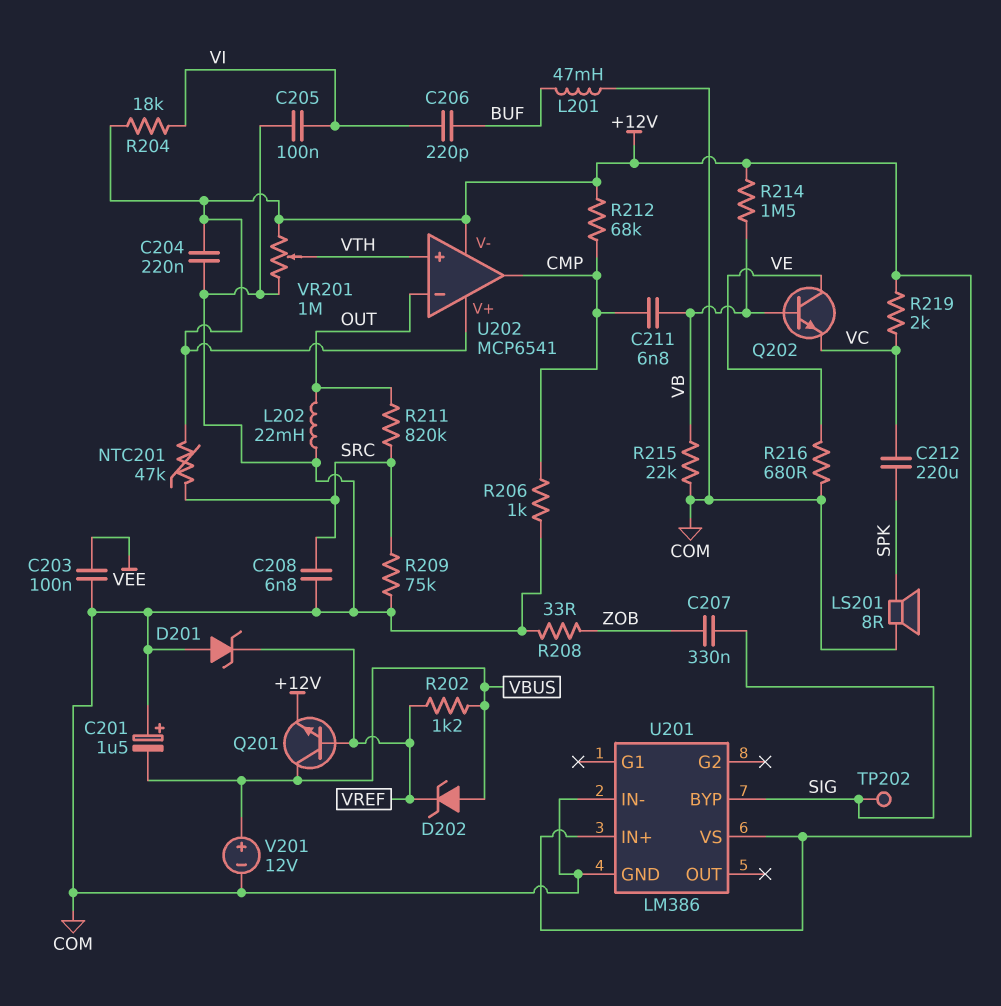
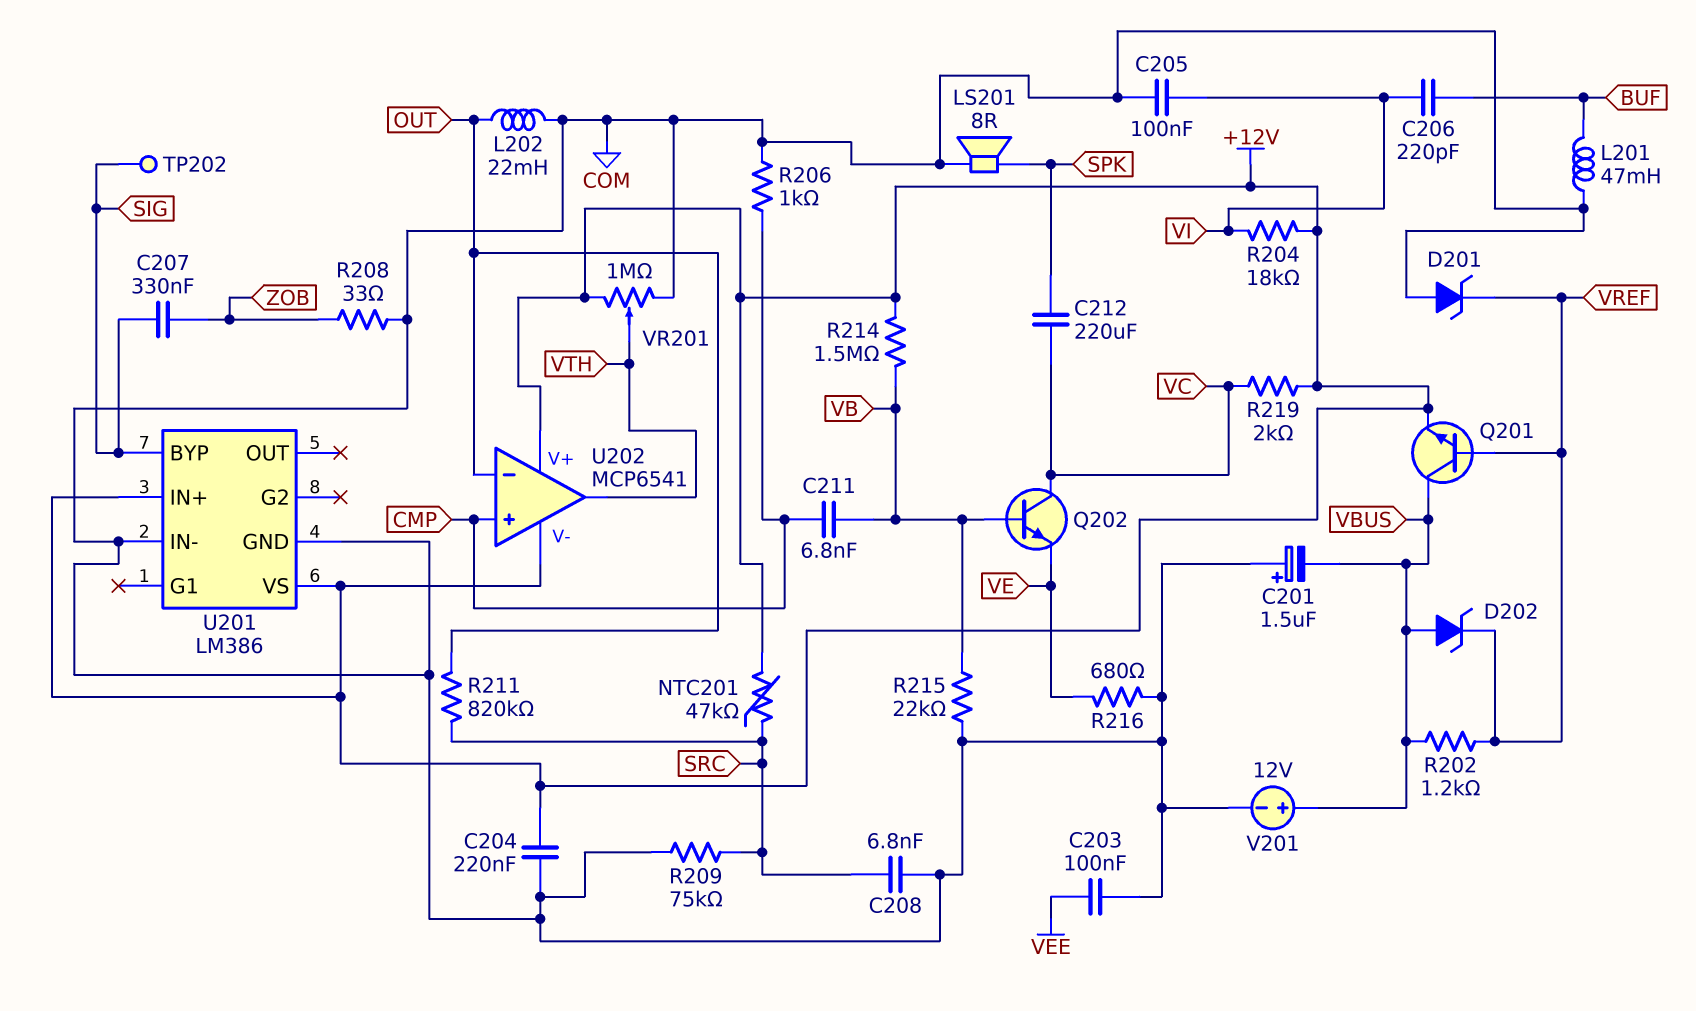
Q202: NPN (B VB, C VE, E VC) -> NPN (B VB, C VC, E VE)
R212: 68k (+12V, CMP) -> none
U202 pin in+: VTH -> CMP
U202 pin out: CMP -> VTH

